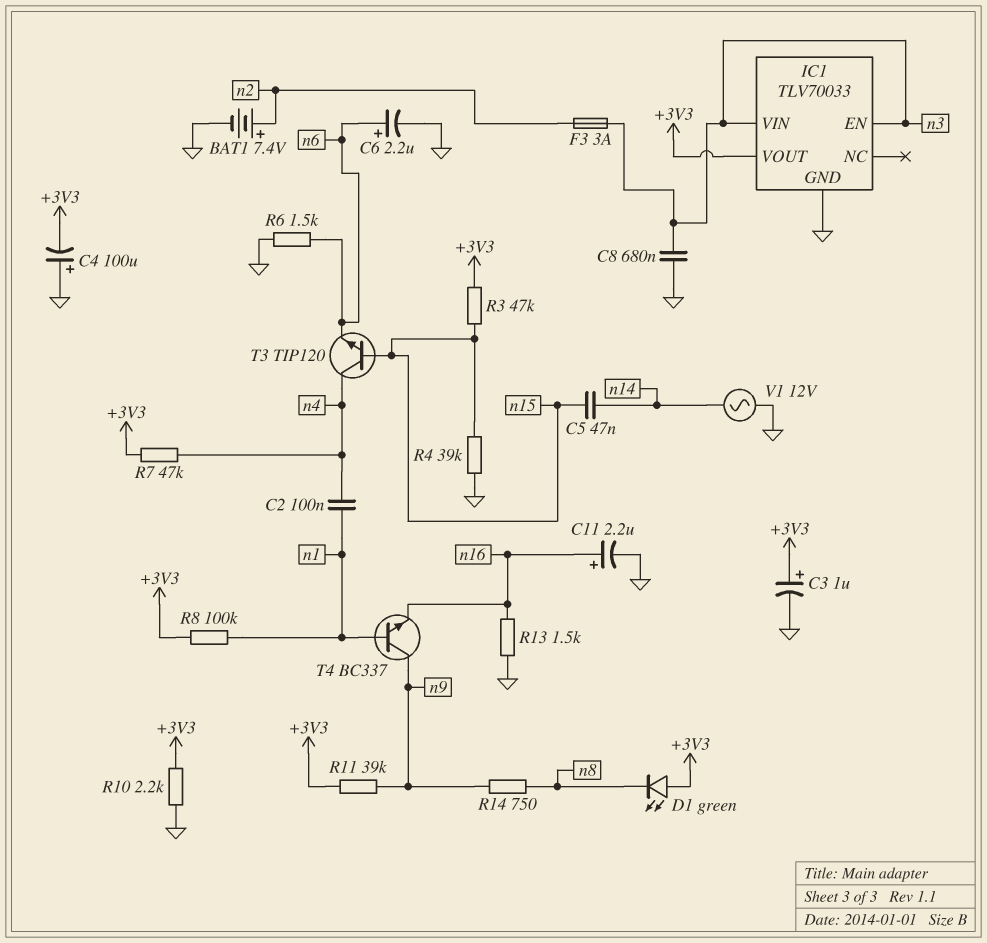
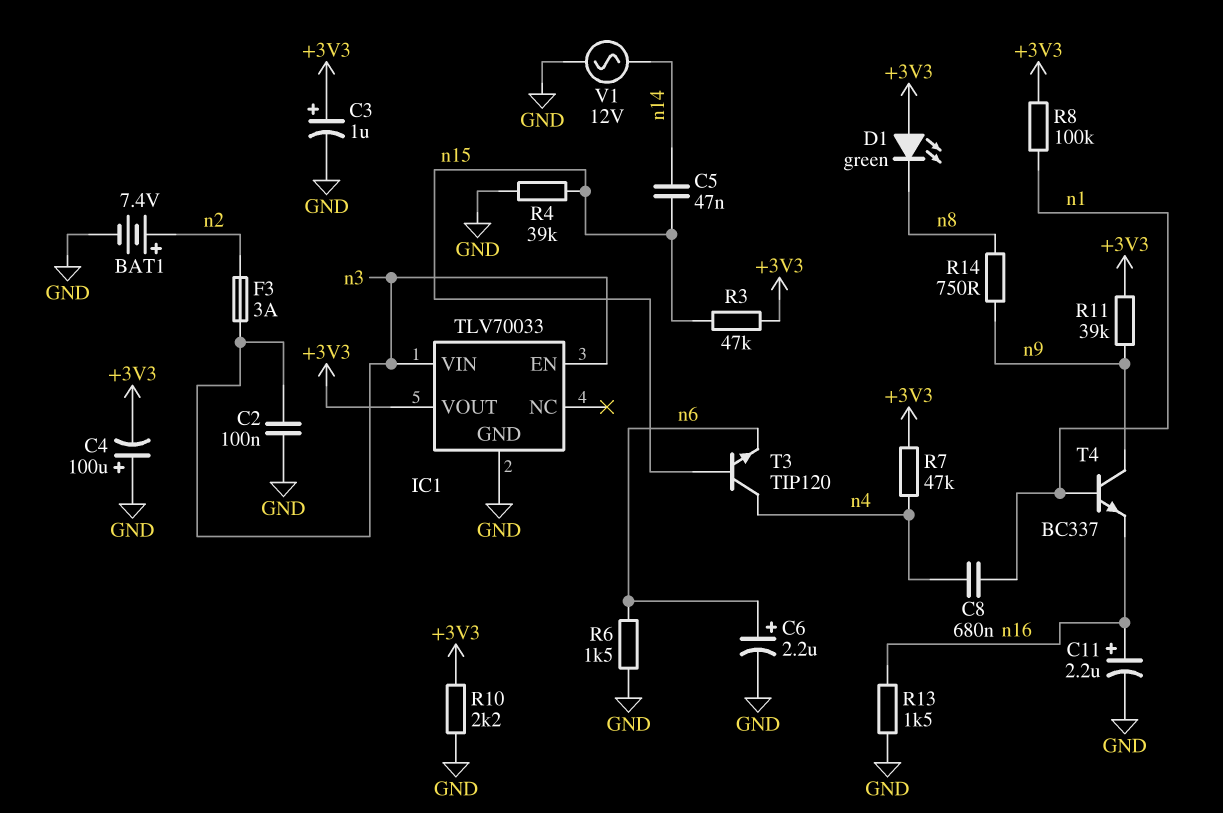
C2: 100nF (n1, n4) -> 100nF (GND, n3)
C8: 680nF (GND, n3) -> 680nF (n1, n4)

